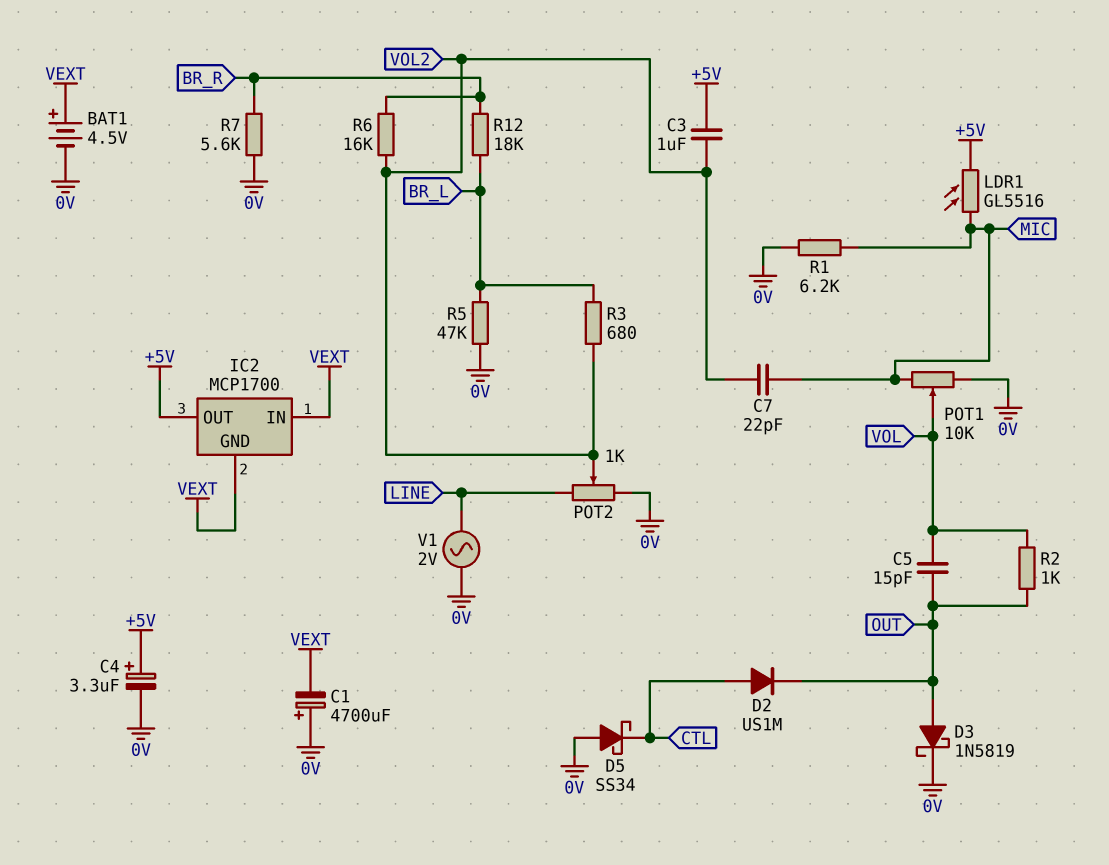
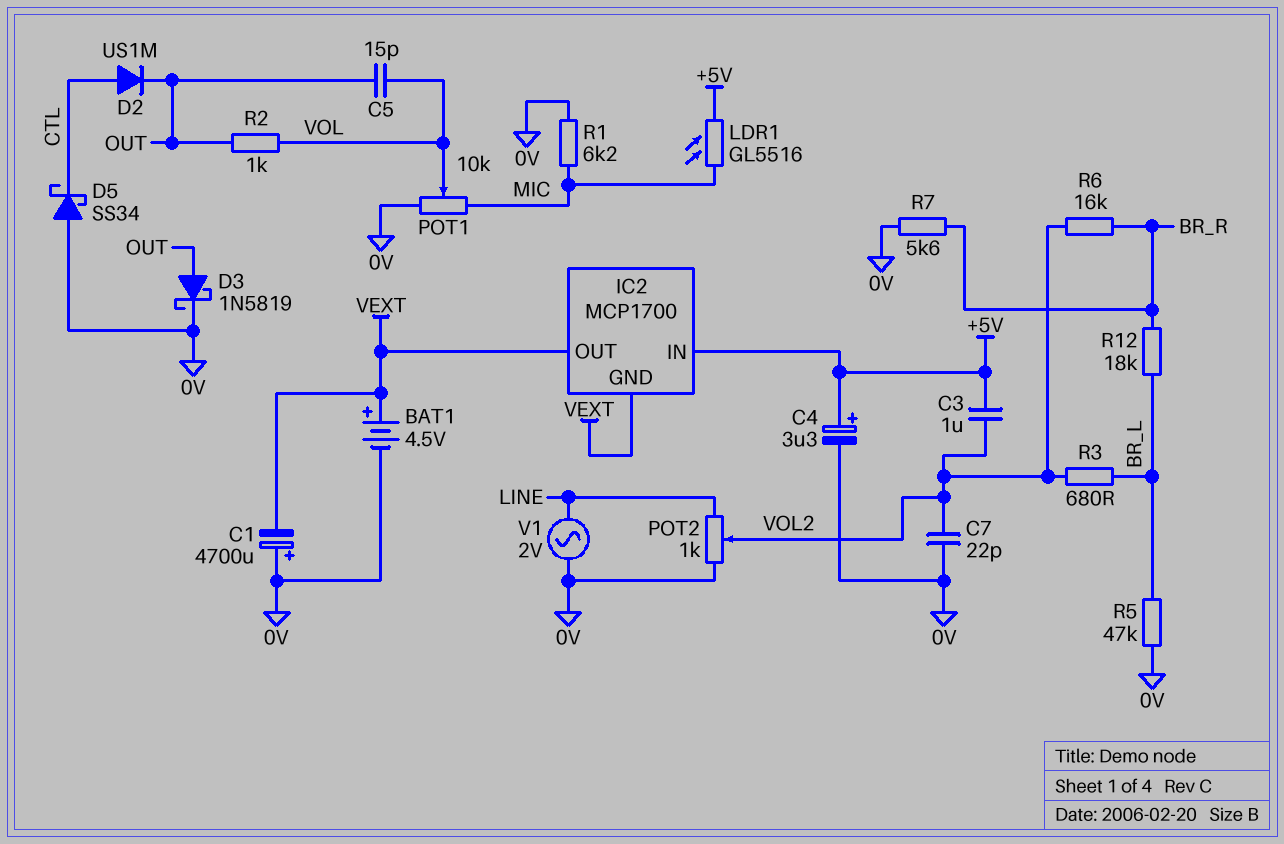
C7: 22pF (MIC, VOL2) -> 22pF (0V, VOL2)
IC2 pin IN: VEXT -> +5V
IC2 pin OUT: +5V -> VEXT

